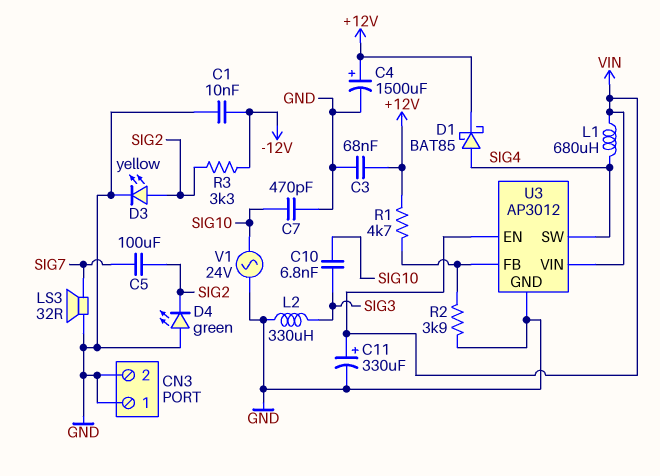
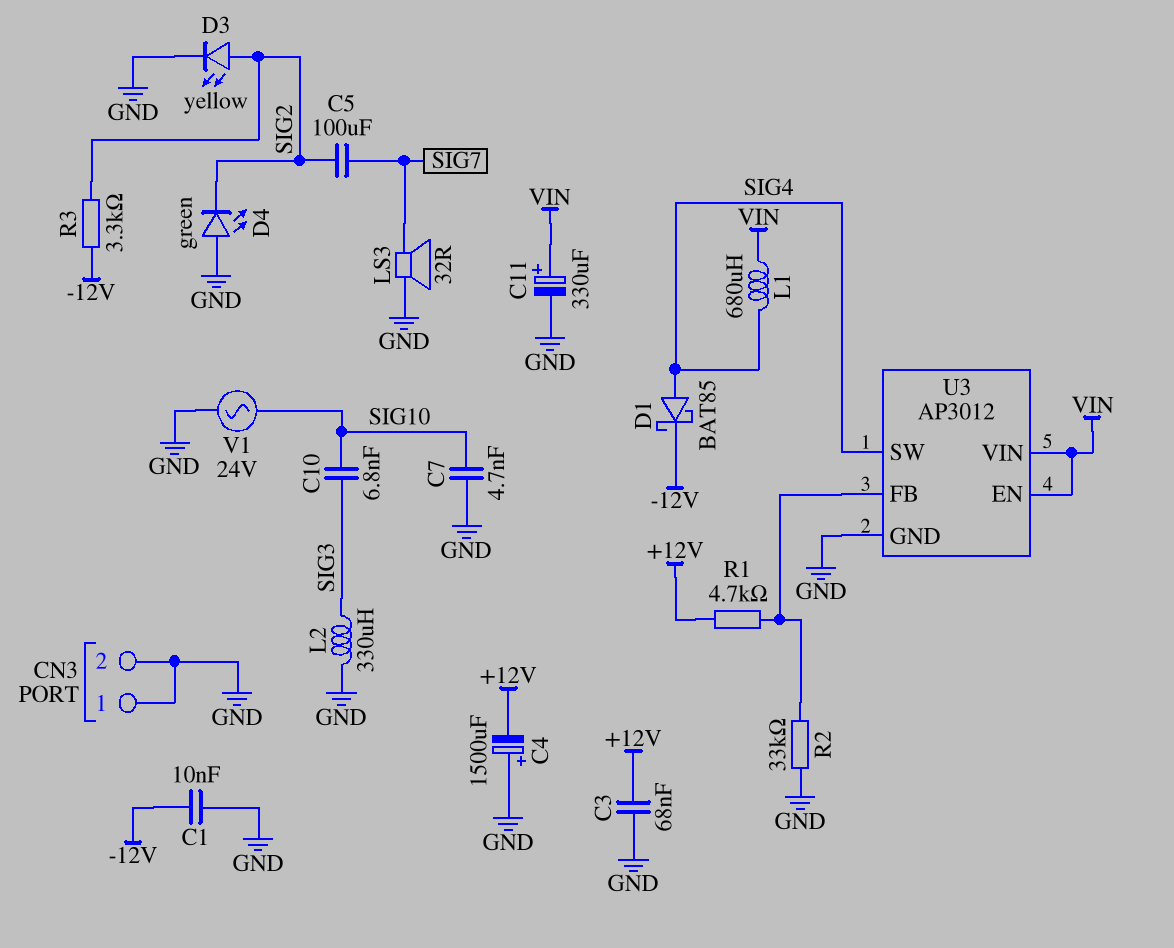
C4: 1500uF (plus +12V, minus GND) -> 1500uF (plus GND, minus +12V)
C7: 470pF (GND, SIG10) -> 4.7nF (GND, SIG10)
D1: schottky BAT85 (A SIG4, K +12V) -> schottky BAT85 (A SIG4, K -12V)
R2: 3.9k (GND, U3/FB) -> 33k (GND, U3/FB)

